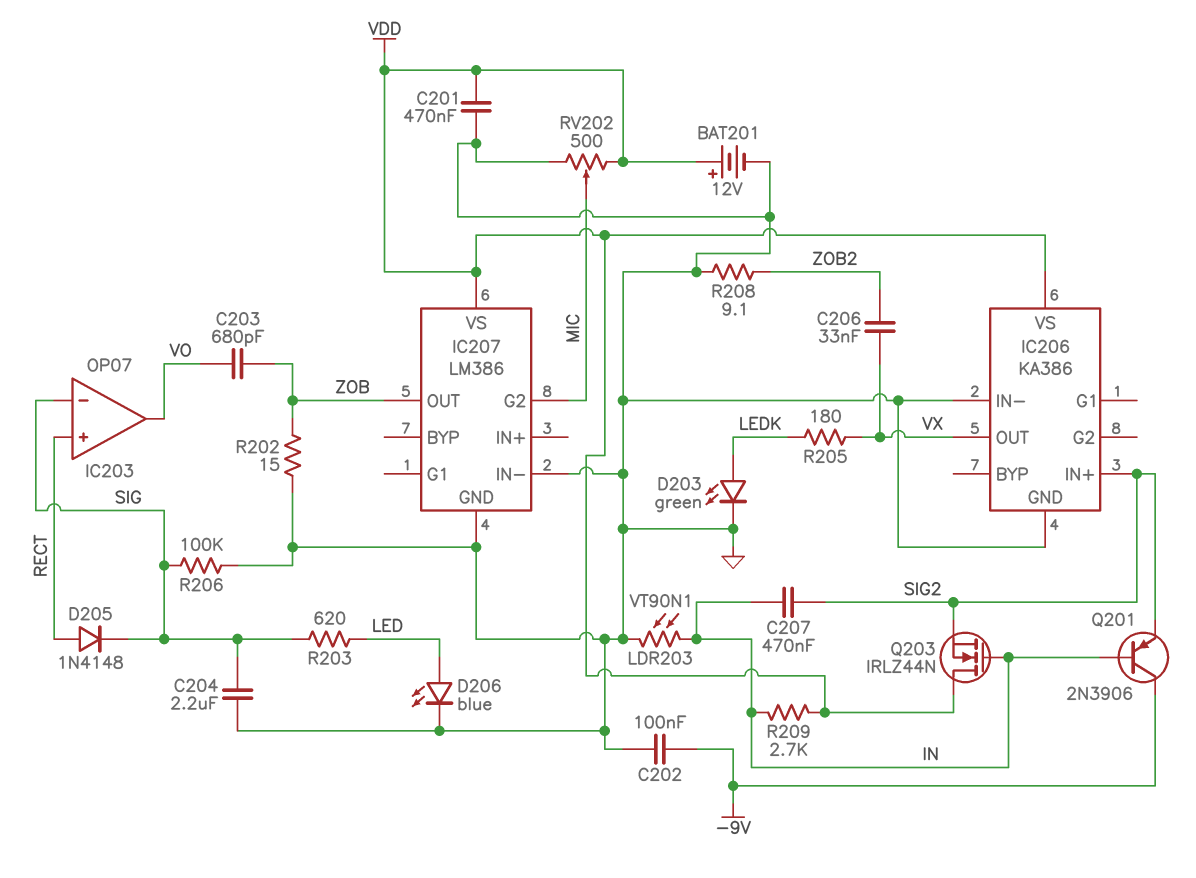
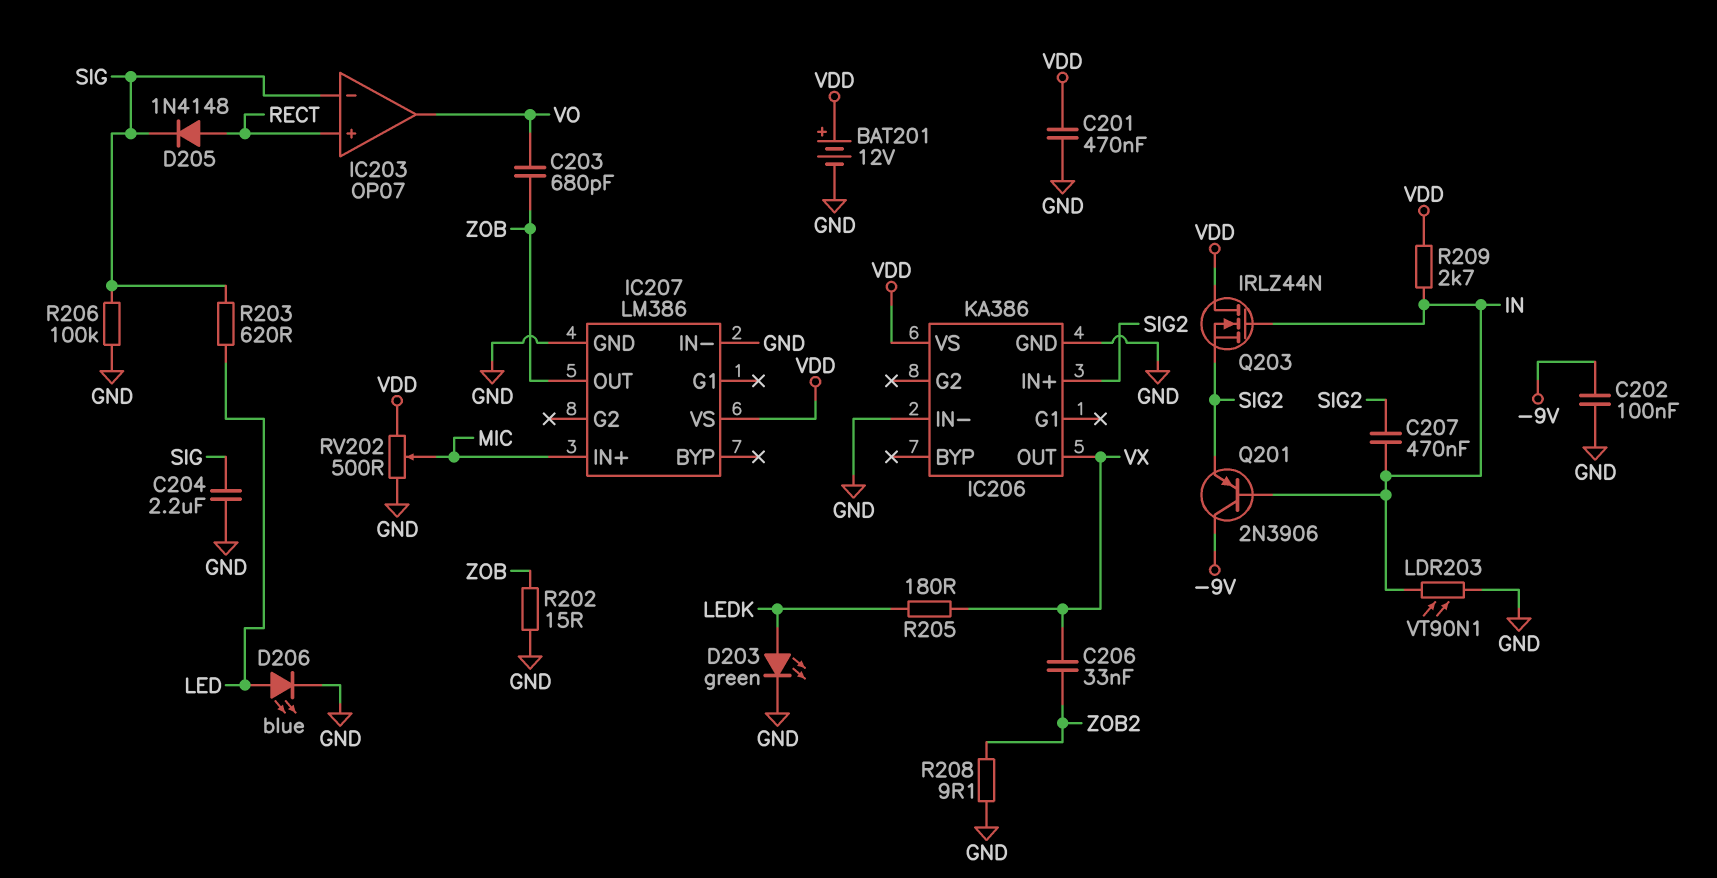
IC207 pin G2: MIC -> none
IC207 pin IN+: none -> MIC

